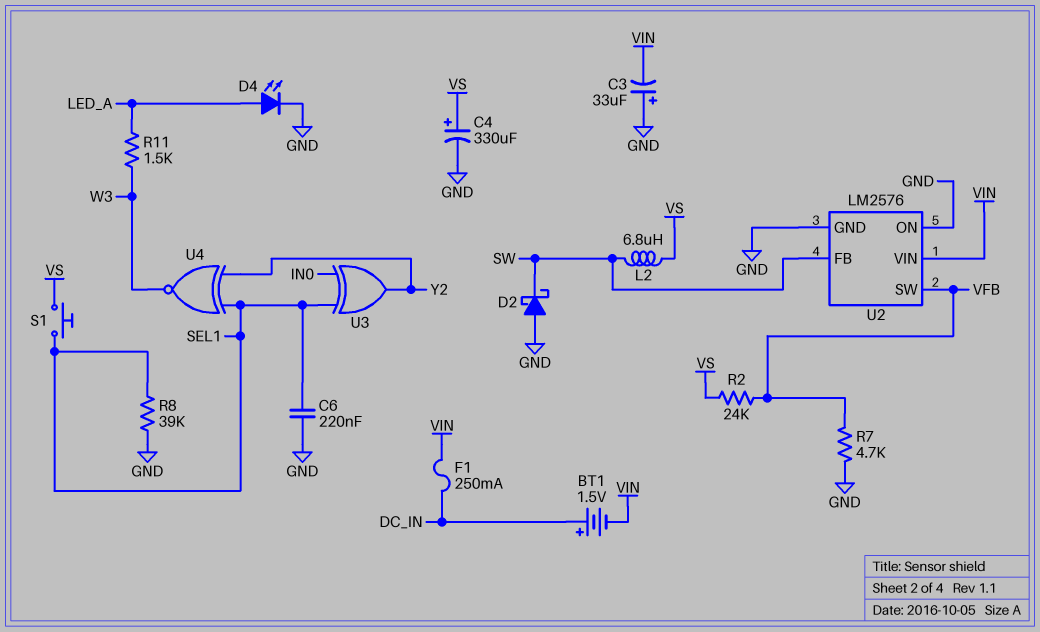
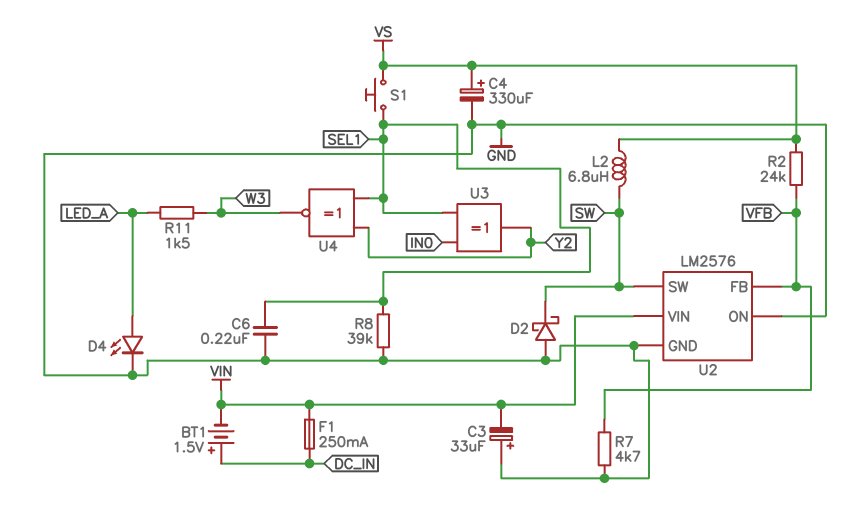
U2 pin FB: SW -> VFB
U2 pin SW: VFB -> SW

